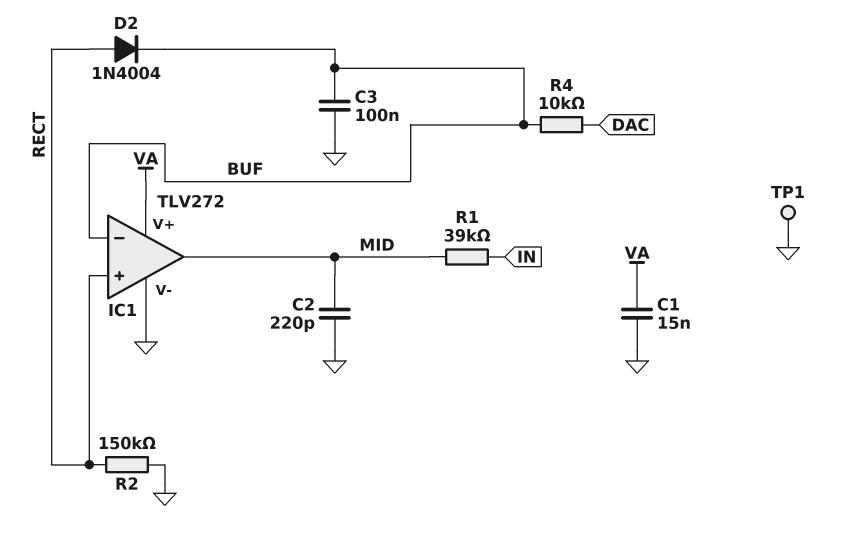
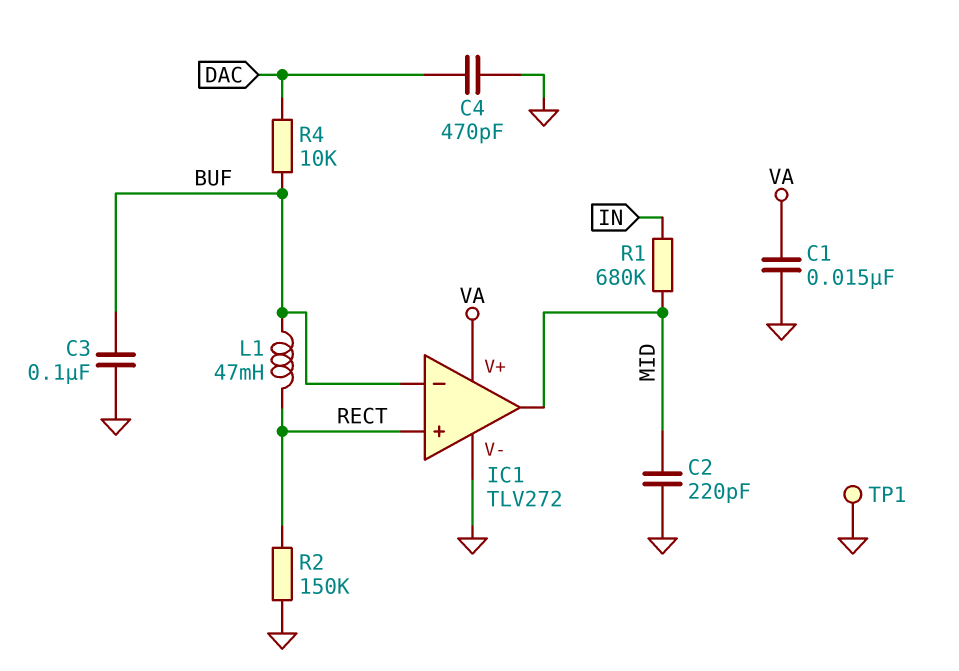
C4: none -> 470pF (DAC, GND)
D2: diode 1N4004 (A RECT, K BUF) -> none
L1: none -> 47mH (BUF, RECT)
R1: 39k (IN, MID) -> 680k (IN, MID)

